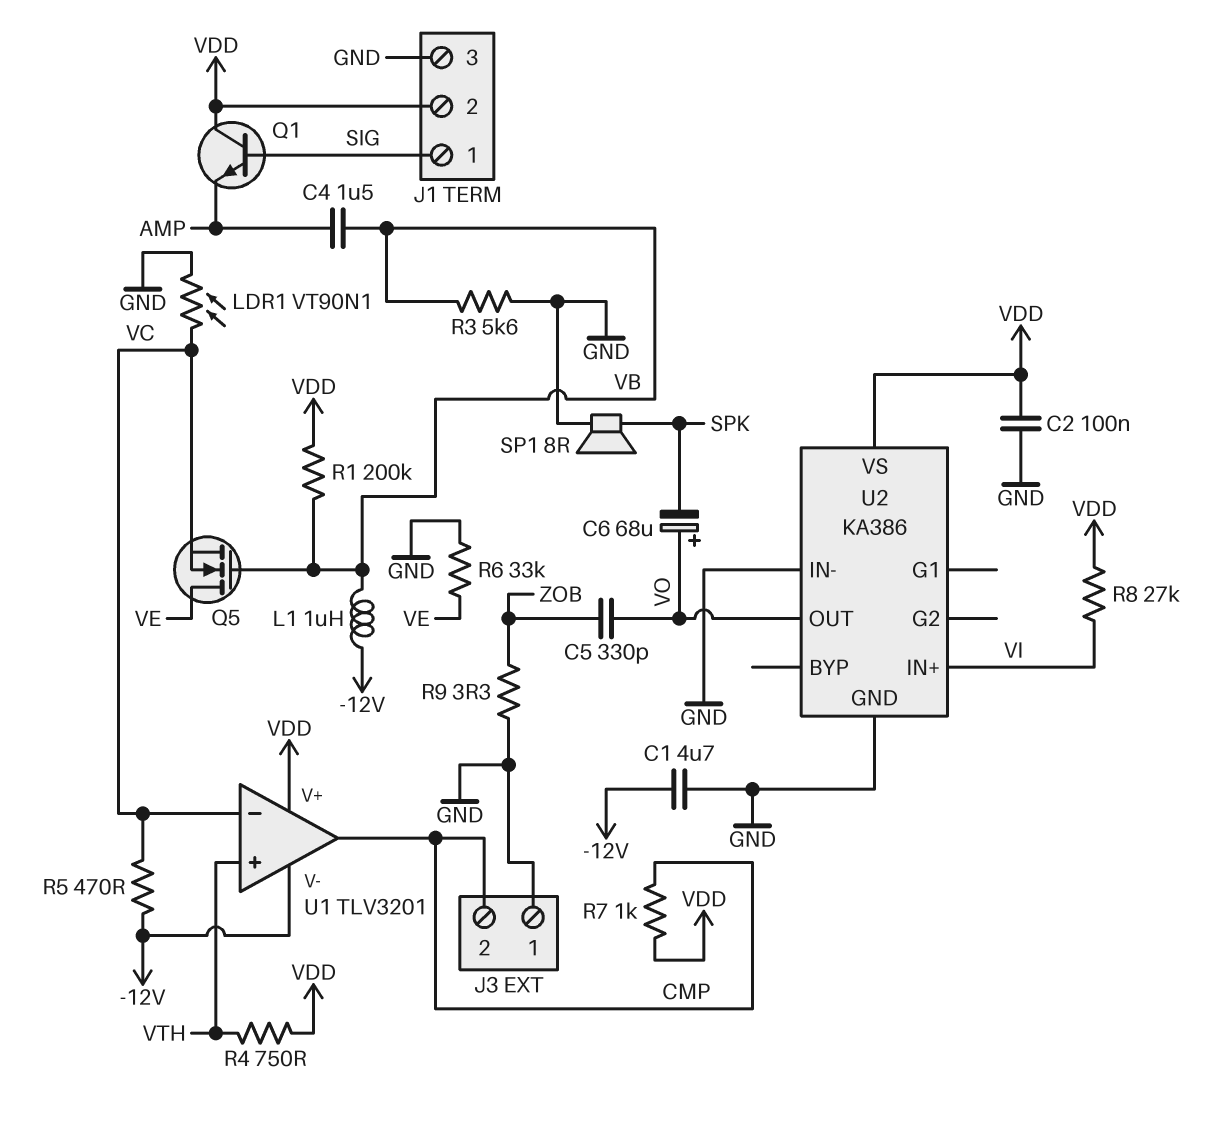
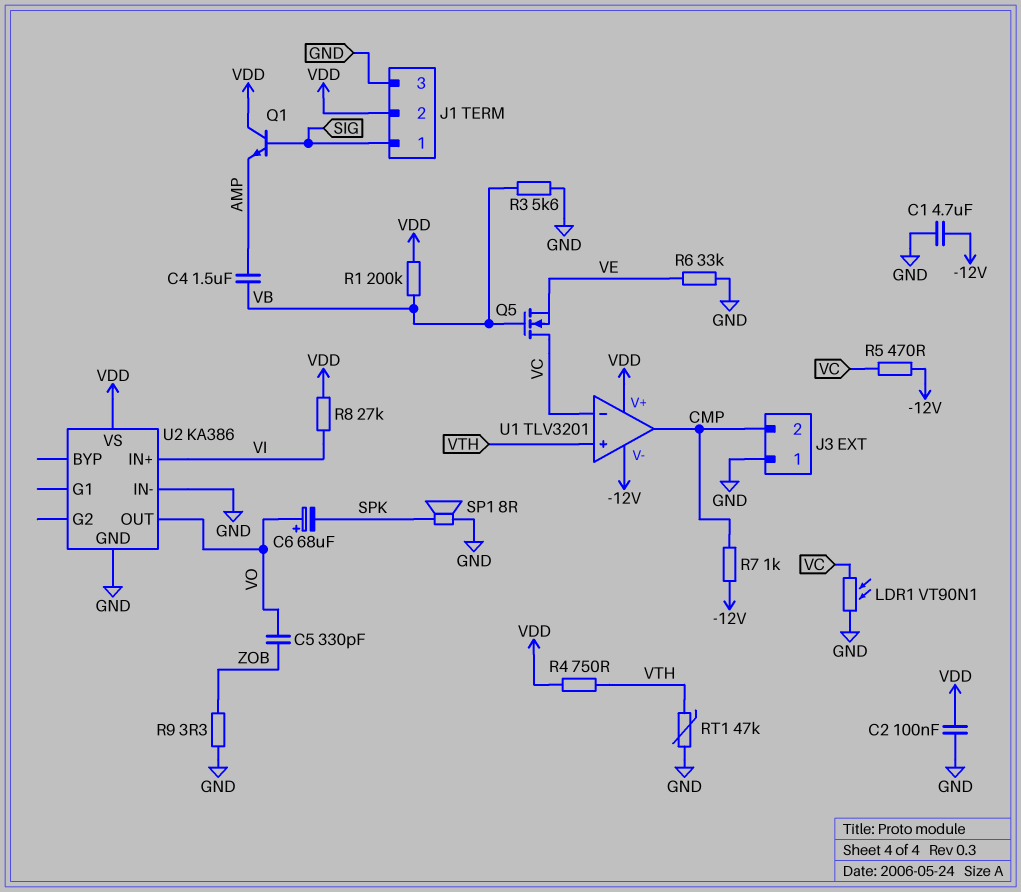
L1: 1uH (-12V, VB) -> none
Q5: NMOS (G VB, D VE, S VC) -> NMOS (G VB, D VC, S VE)
R7: 1k (CMP, VDD) -> 1k (-12V, CMP)
RT1: none -> 47k (GND, VTH)

